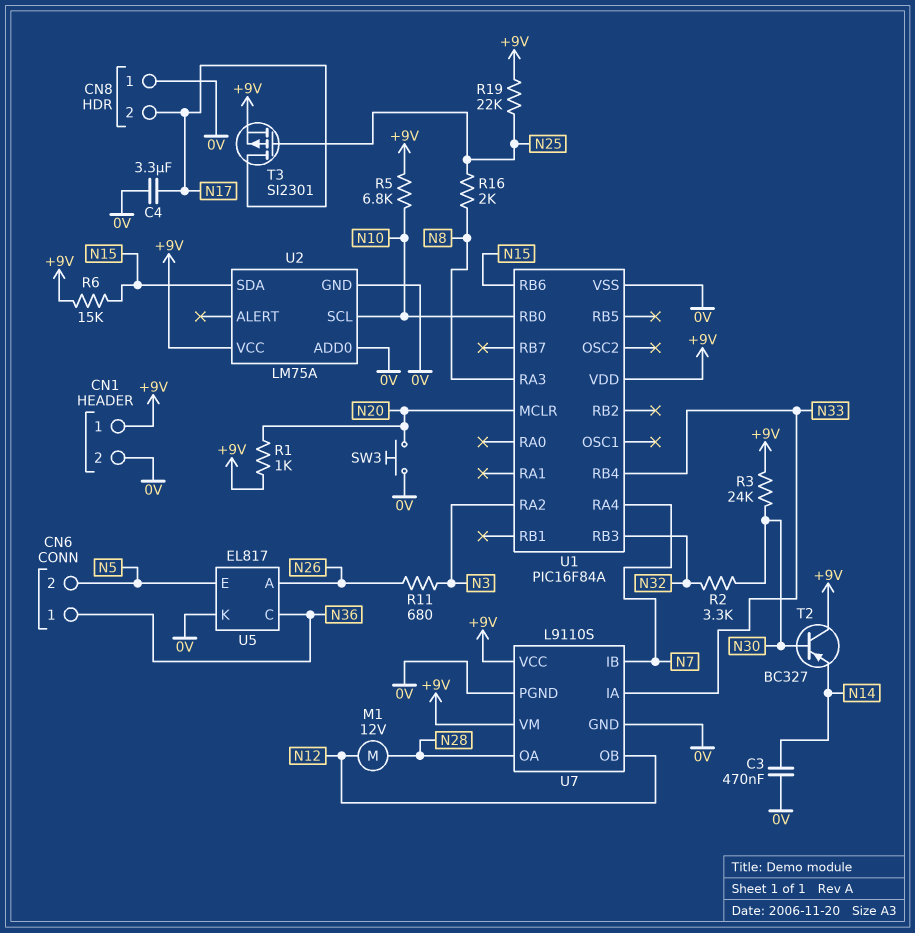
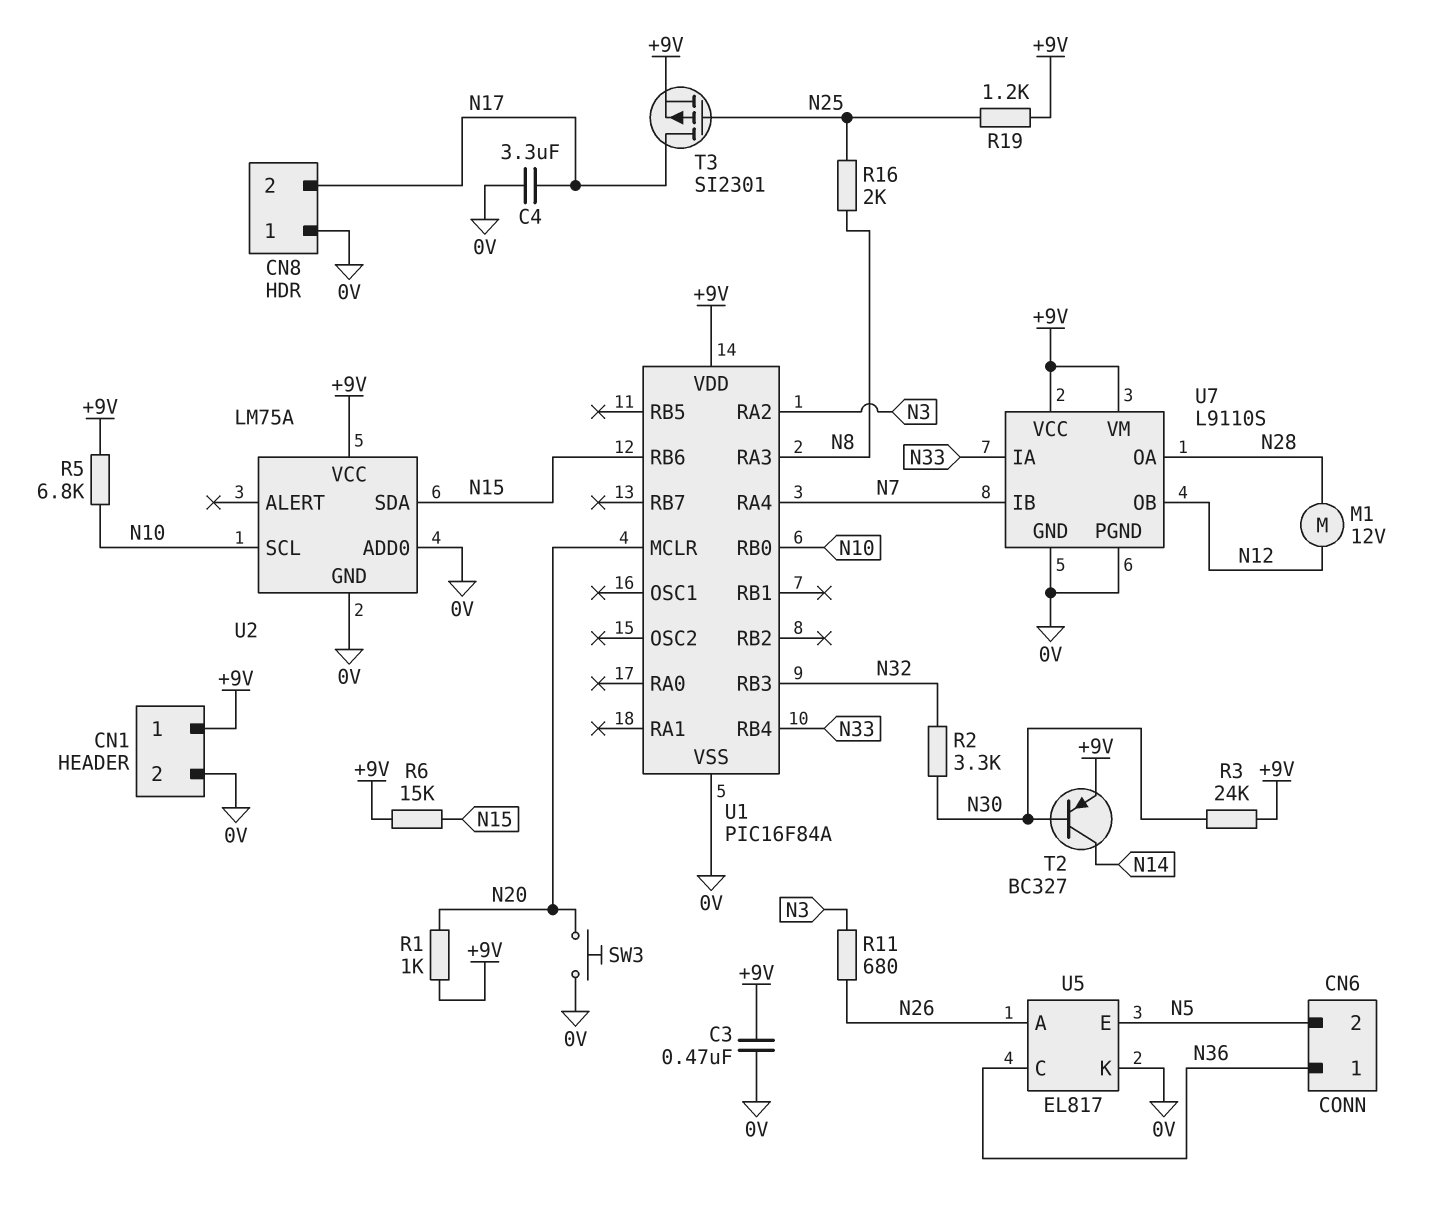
C3: 470nF (0V, N14) -> 470nF (+9V, 0V)
R19: 22k (+9V, N25) -> 1.2k (+9V, N25)
T2: PNP BC327 (B N30, C +9V, E N14) -> PNP BC327 (B N30, C N14, E +9V)

